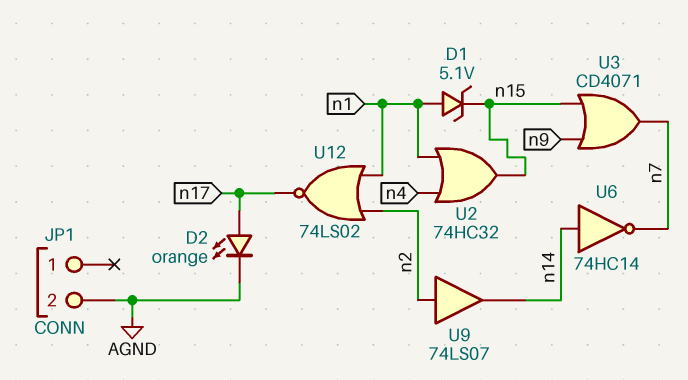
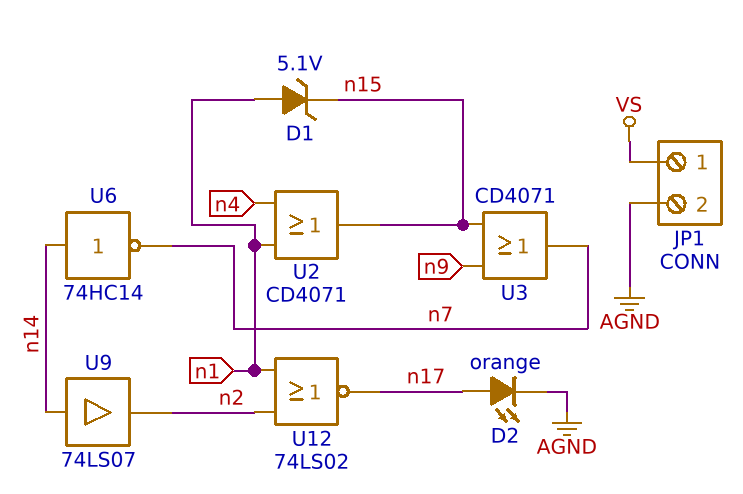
JP1 pin 1: none -> VS
U2: OR 74HC32 (in n1, in n4, out n15) -> OR CD4071 (in n1, in n4, out n15)
U9: buffer 74LS07 (in n2, out n14) -> buffer 74LS07 (in n14, out n2)

